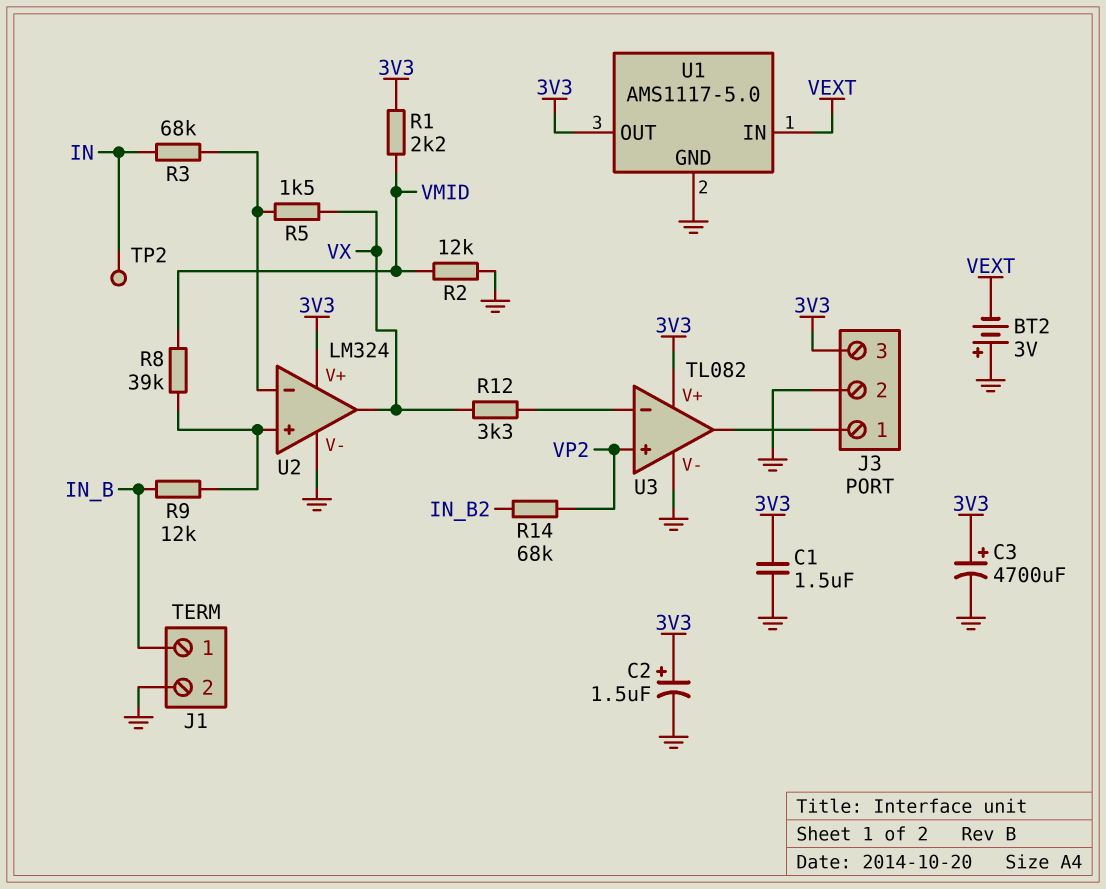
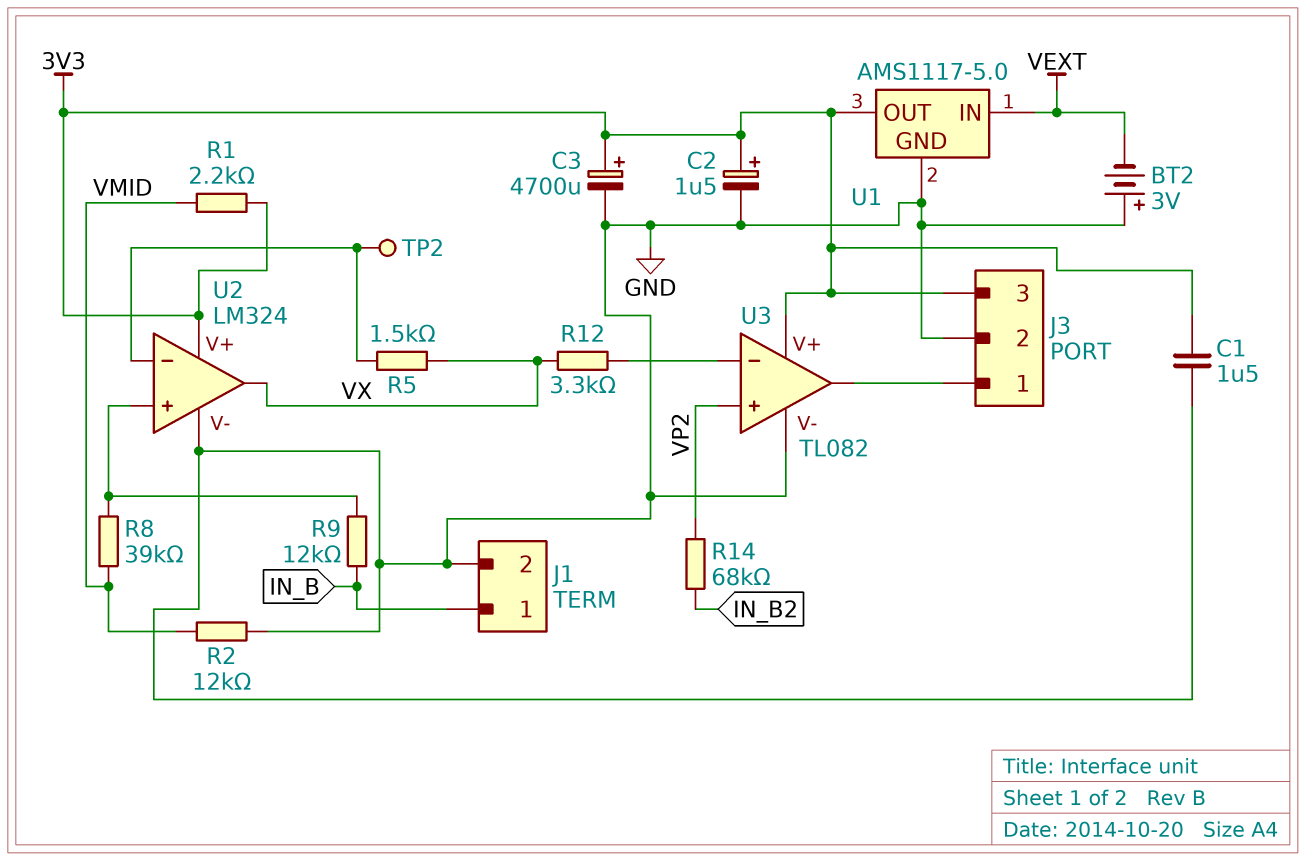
R3: 68k (IN, U2/in-) -> none
TP2: test point (IN) -> test point (U2/in-)

